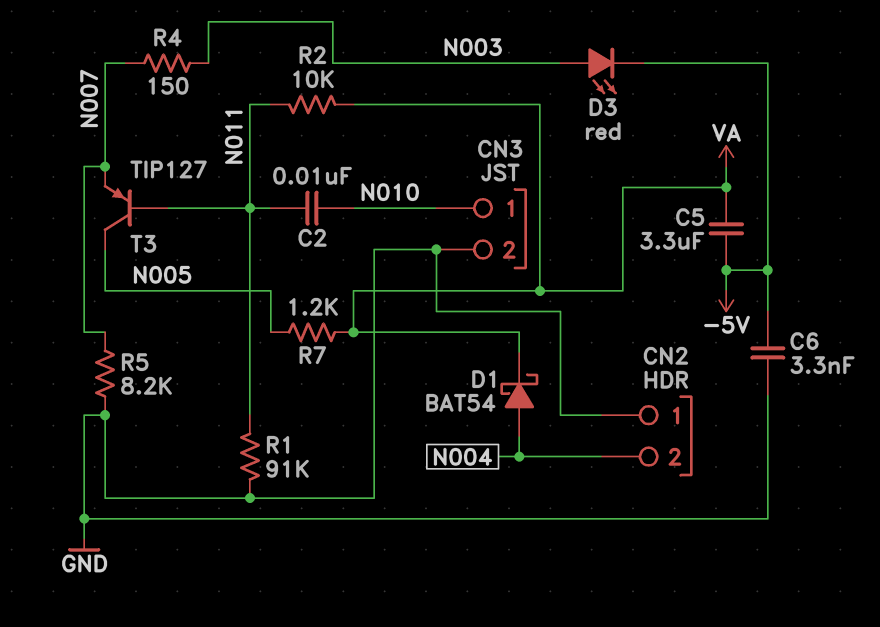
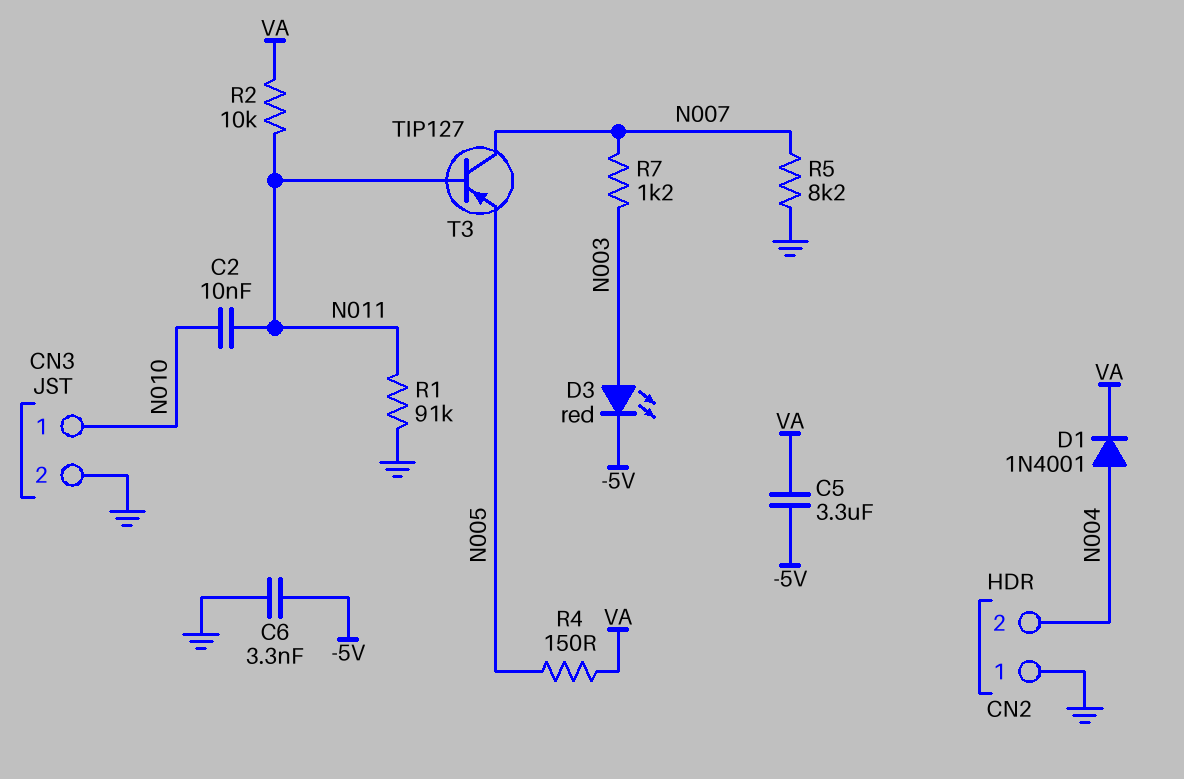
D1: schottky BAT54 (A N004, K VA) -> diode 1N4001 (A N004, K VA)
R4: 150 (N003, N007) -> 150 (N005, VA)
R7: 1.2k (N005, VA) -> 1.2k (N003, N007)
T3: PNP TIP127 (B N011, C N005, E N007) -> PNP TIP127 (B N011, C N007, E N005)

